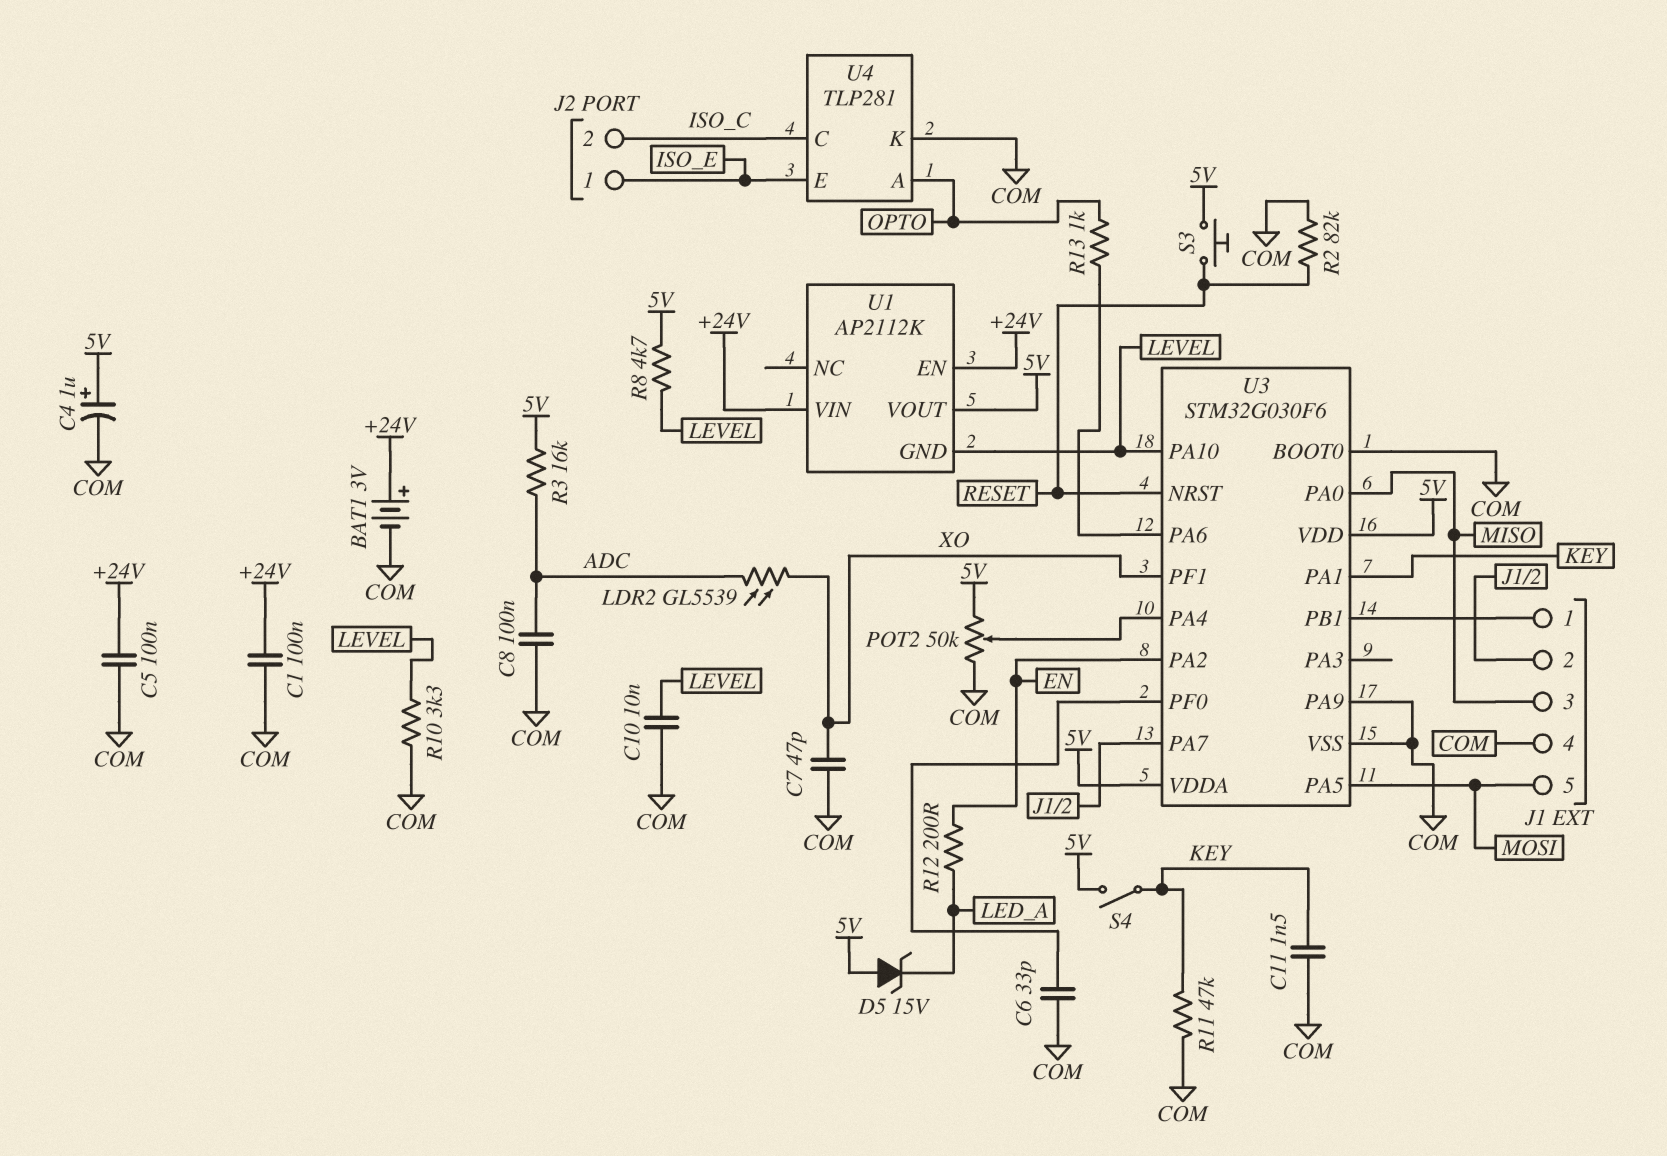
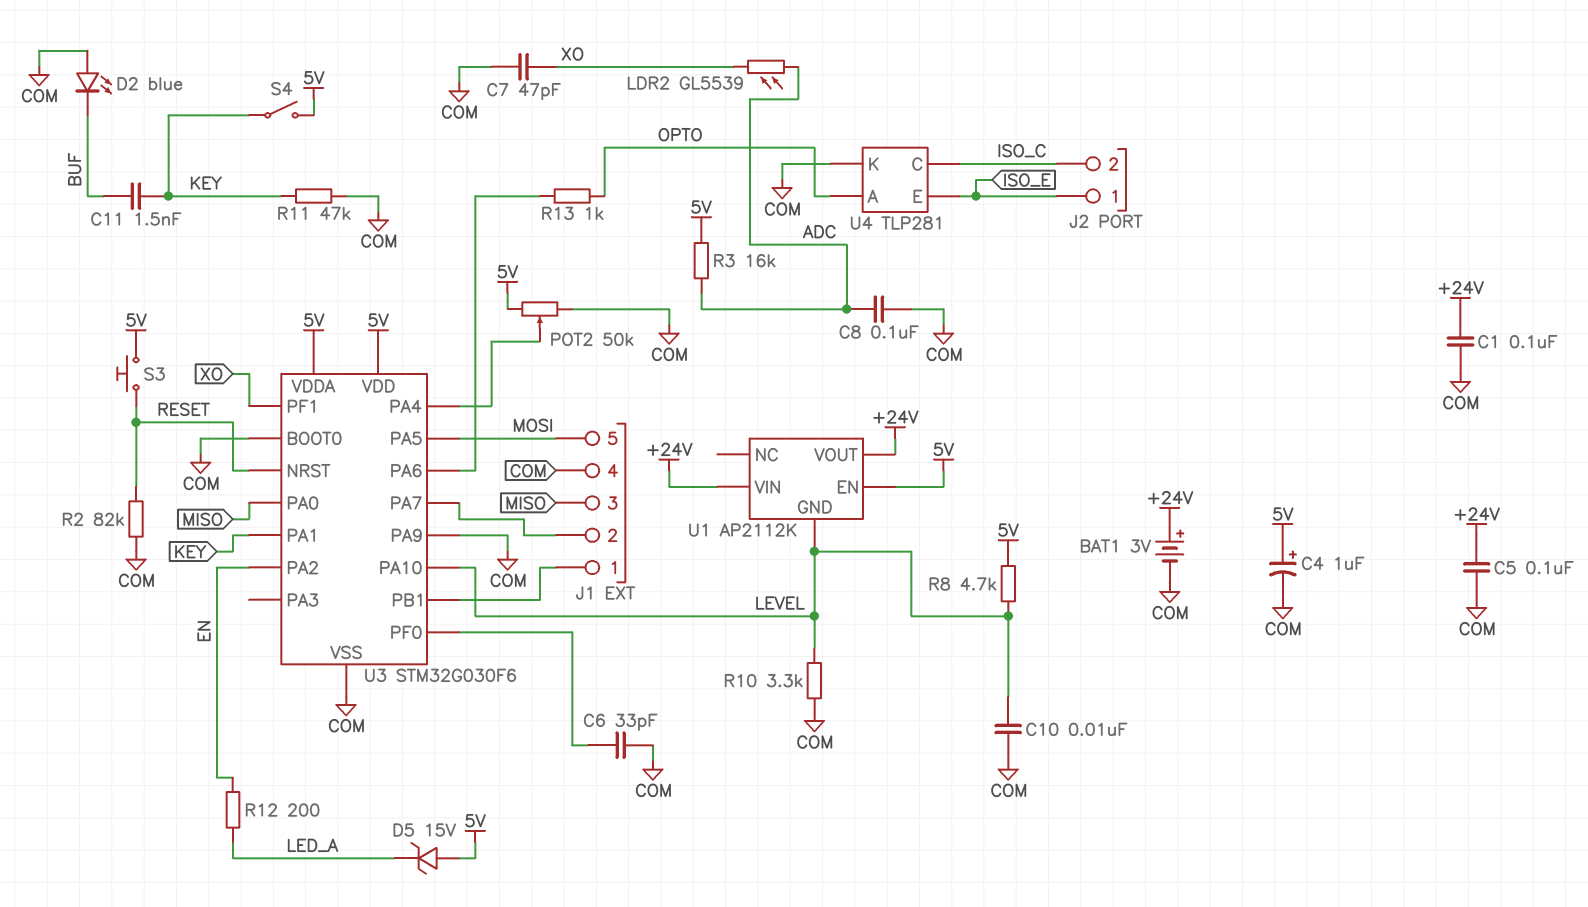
C11: 1.5nF (COM, KEY) -> 1.5nF (BUF, KEY)
D2: none -> LED blue (A COM, K BUF)
U1 pin EN: +24V -> 5V
U1 pin VOUT: 5V -> +24V

